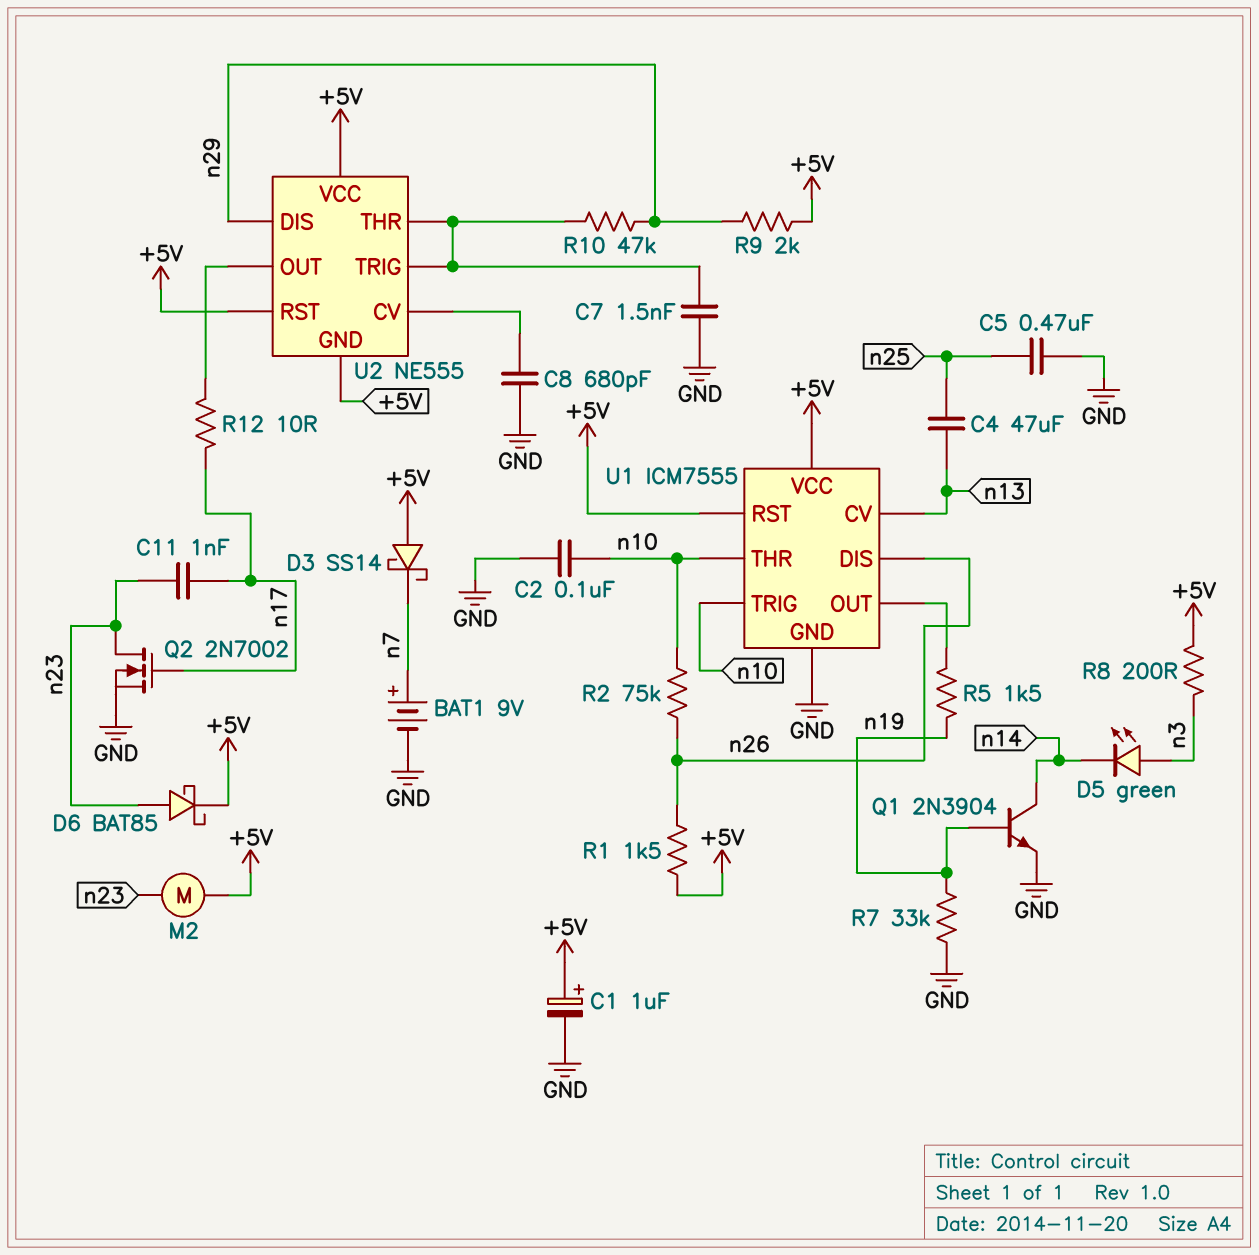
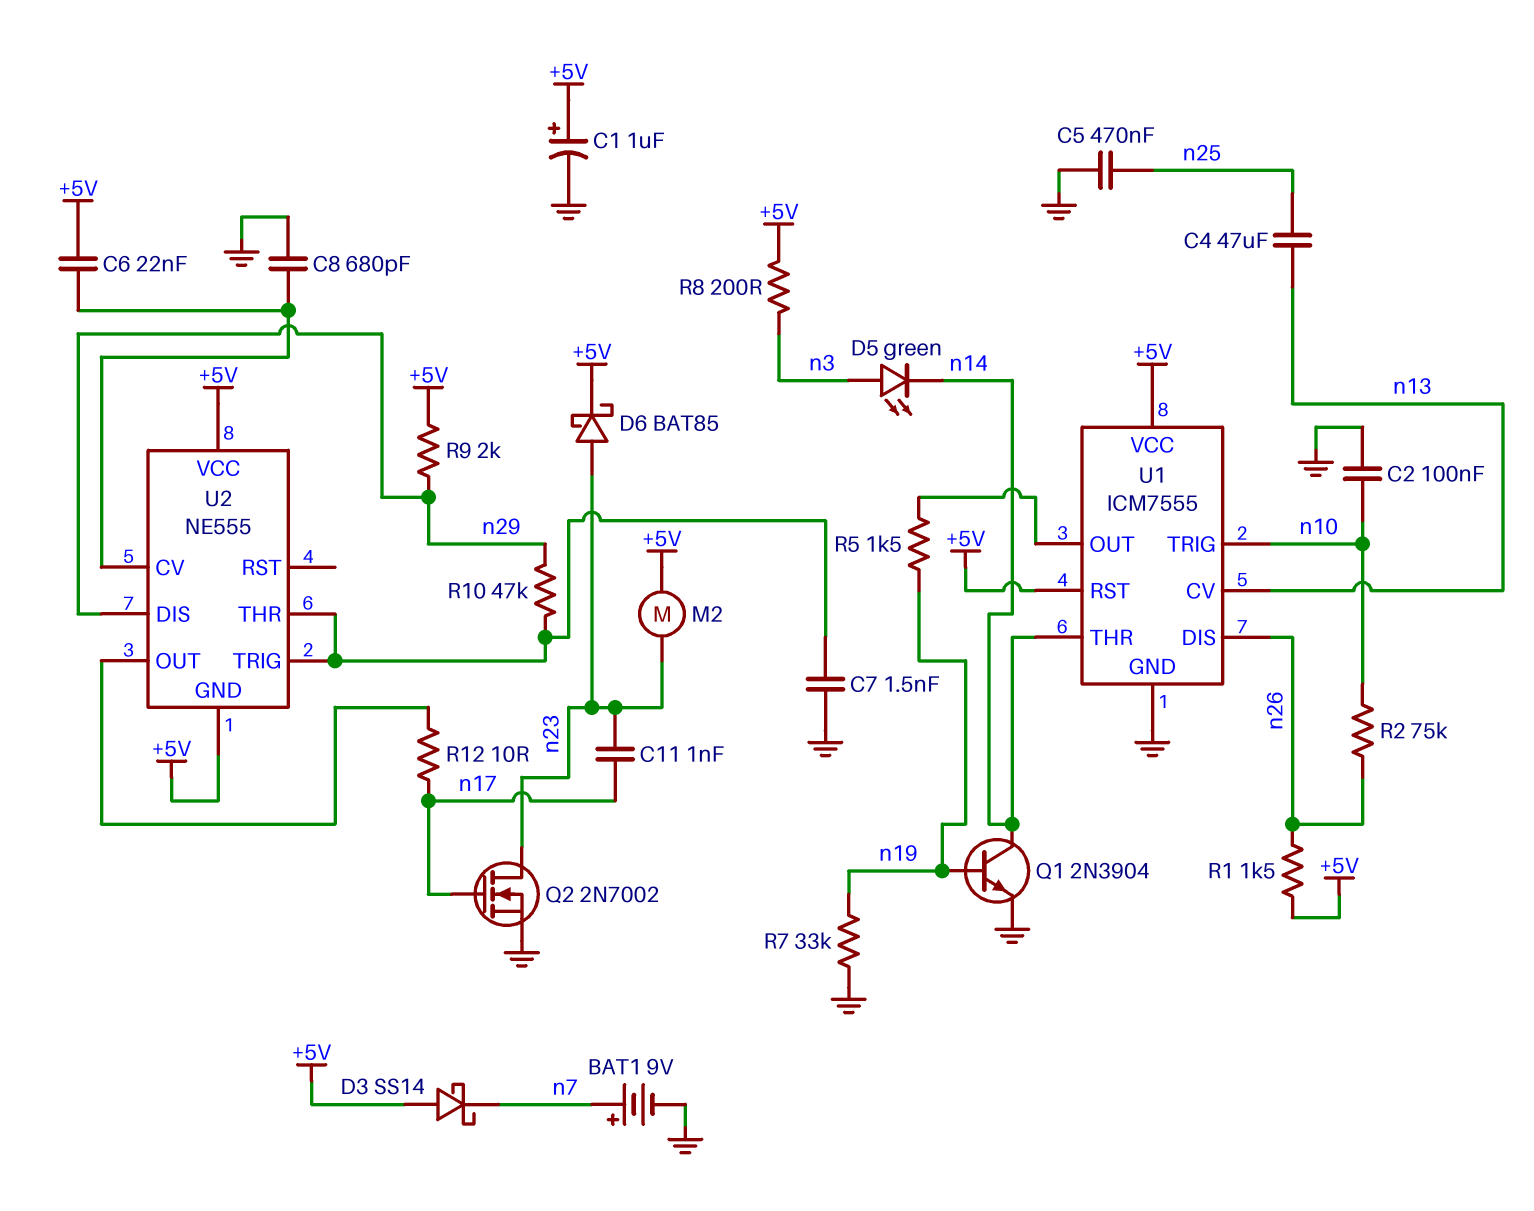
C6: none -> 22nF (+5V, U2/CV)
U1 pin THR: n10 -> n14
U2 pin RST: +5V -> none

